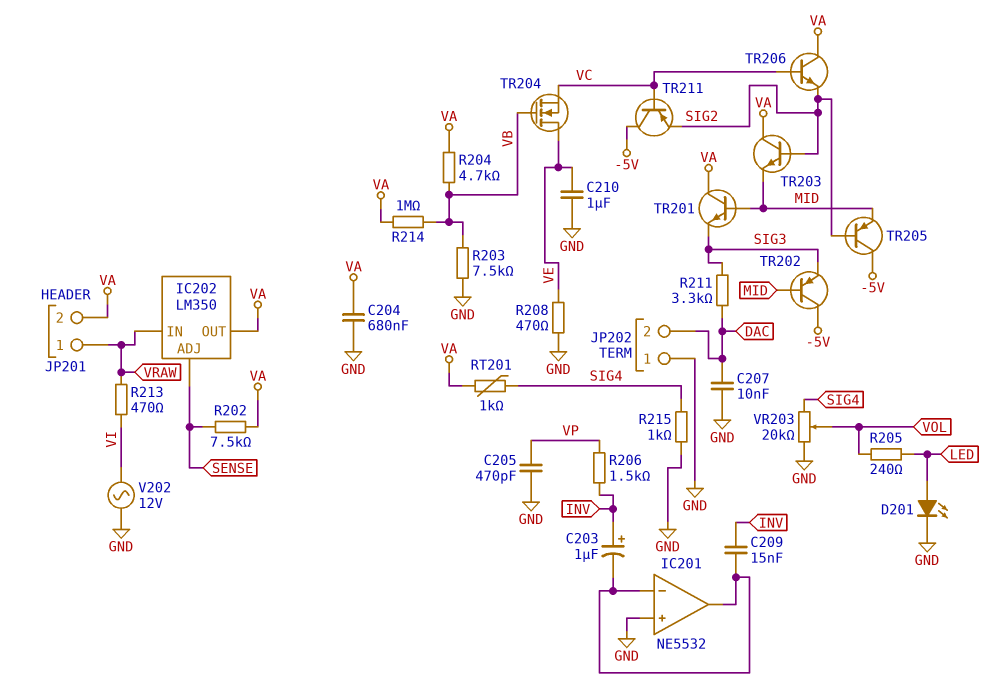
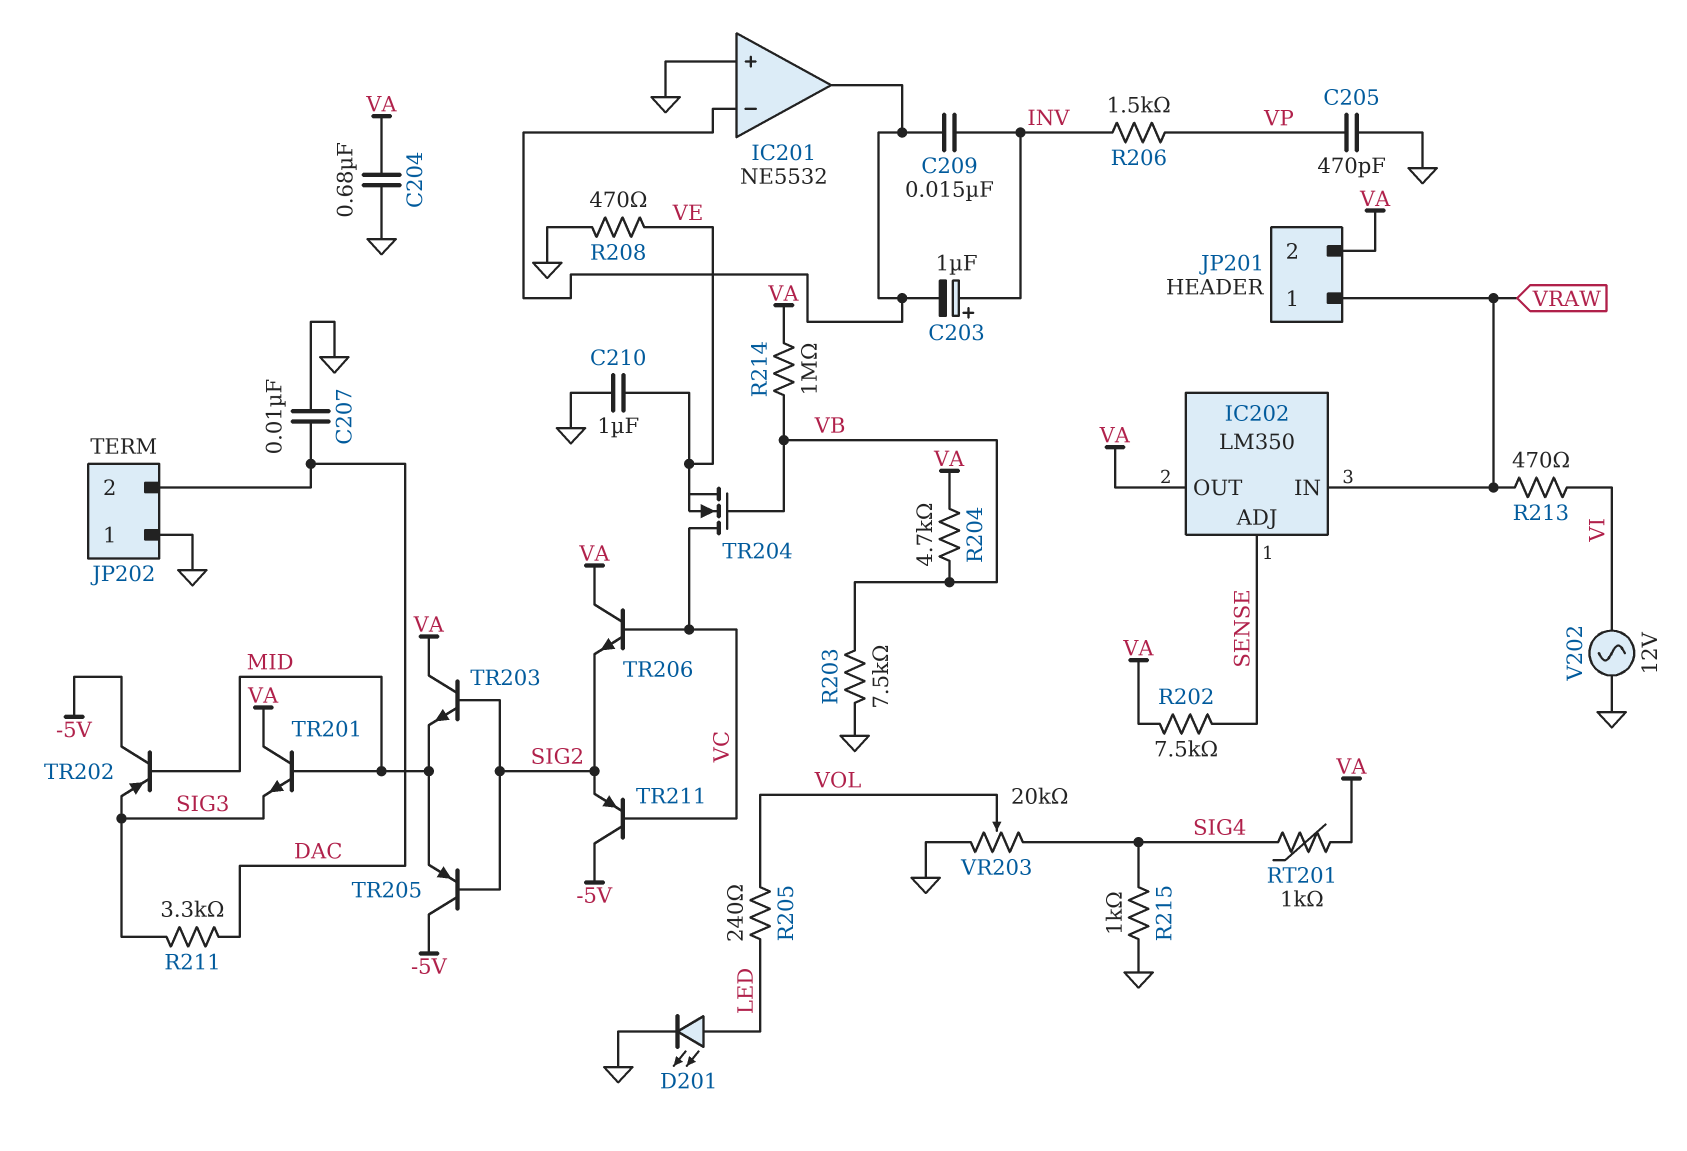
TR204: NMOS (G VB, D VE, S VC) -> NMOS (G VB, D VC, S VE)

